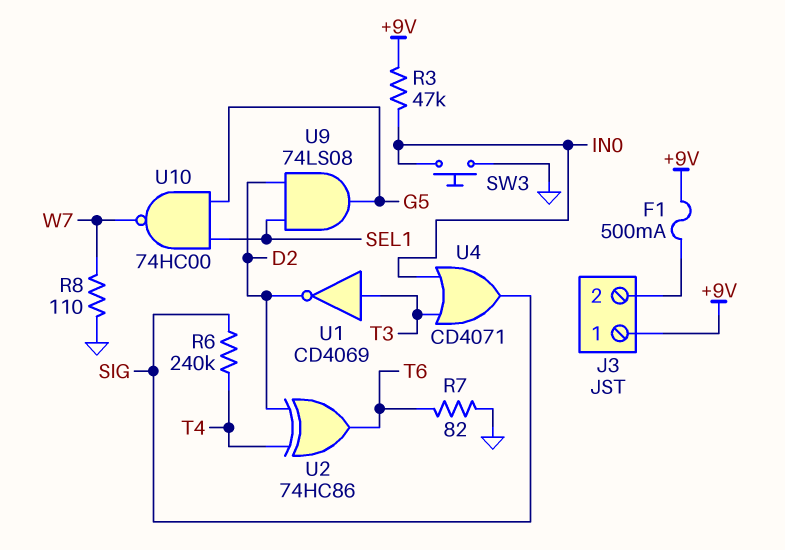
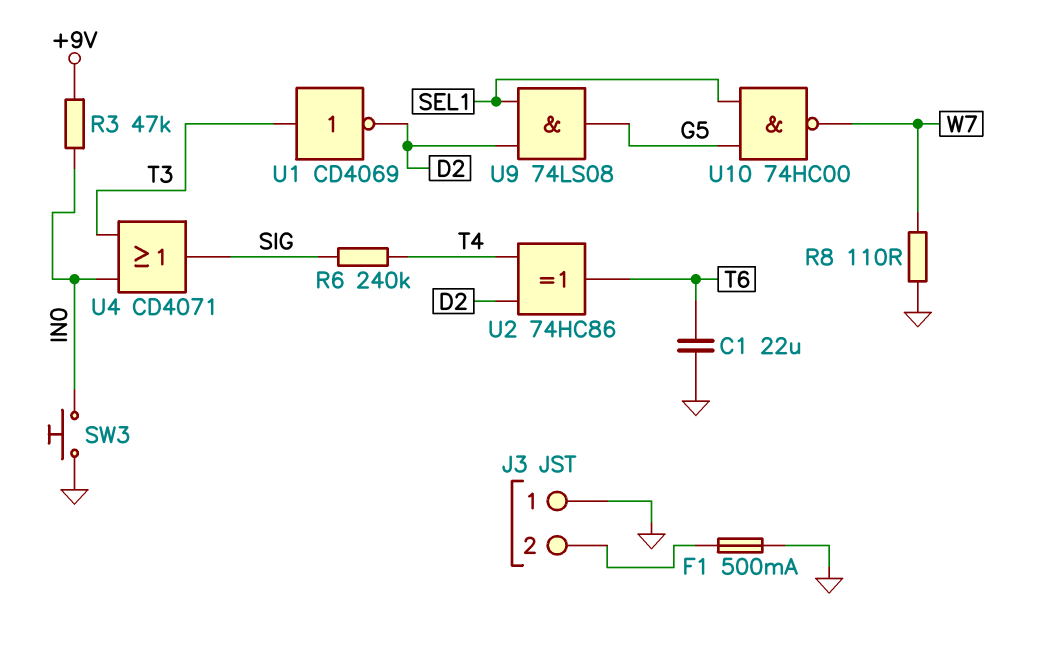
C1: none -> 22uF (GND, T6)
F1: 500mA (+9V, J3/2) -> 500mA (GND, J3/2)
J3 pin 1: +9V -> GND
R7: 82 (GND, T6) -> none

